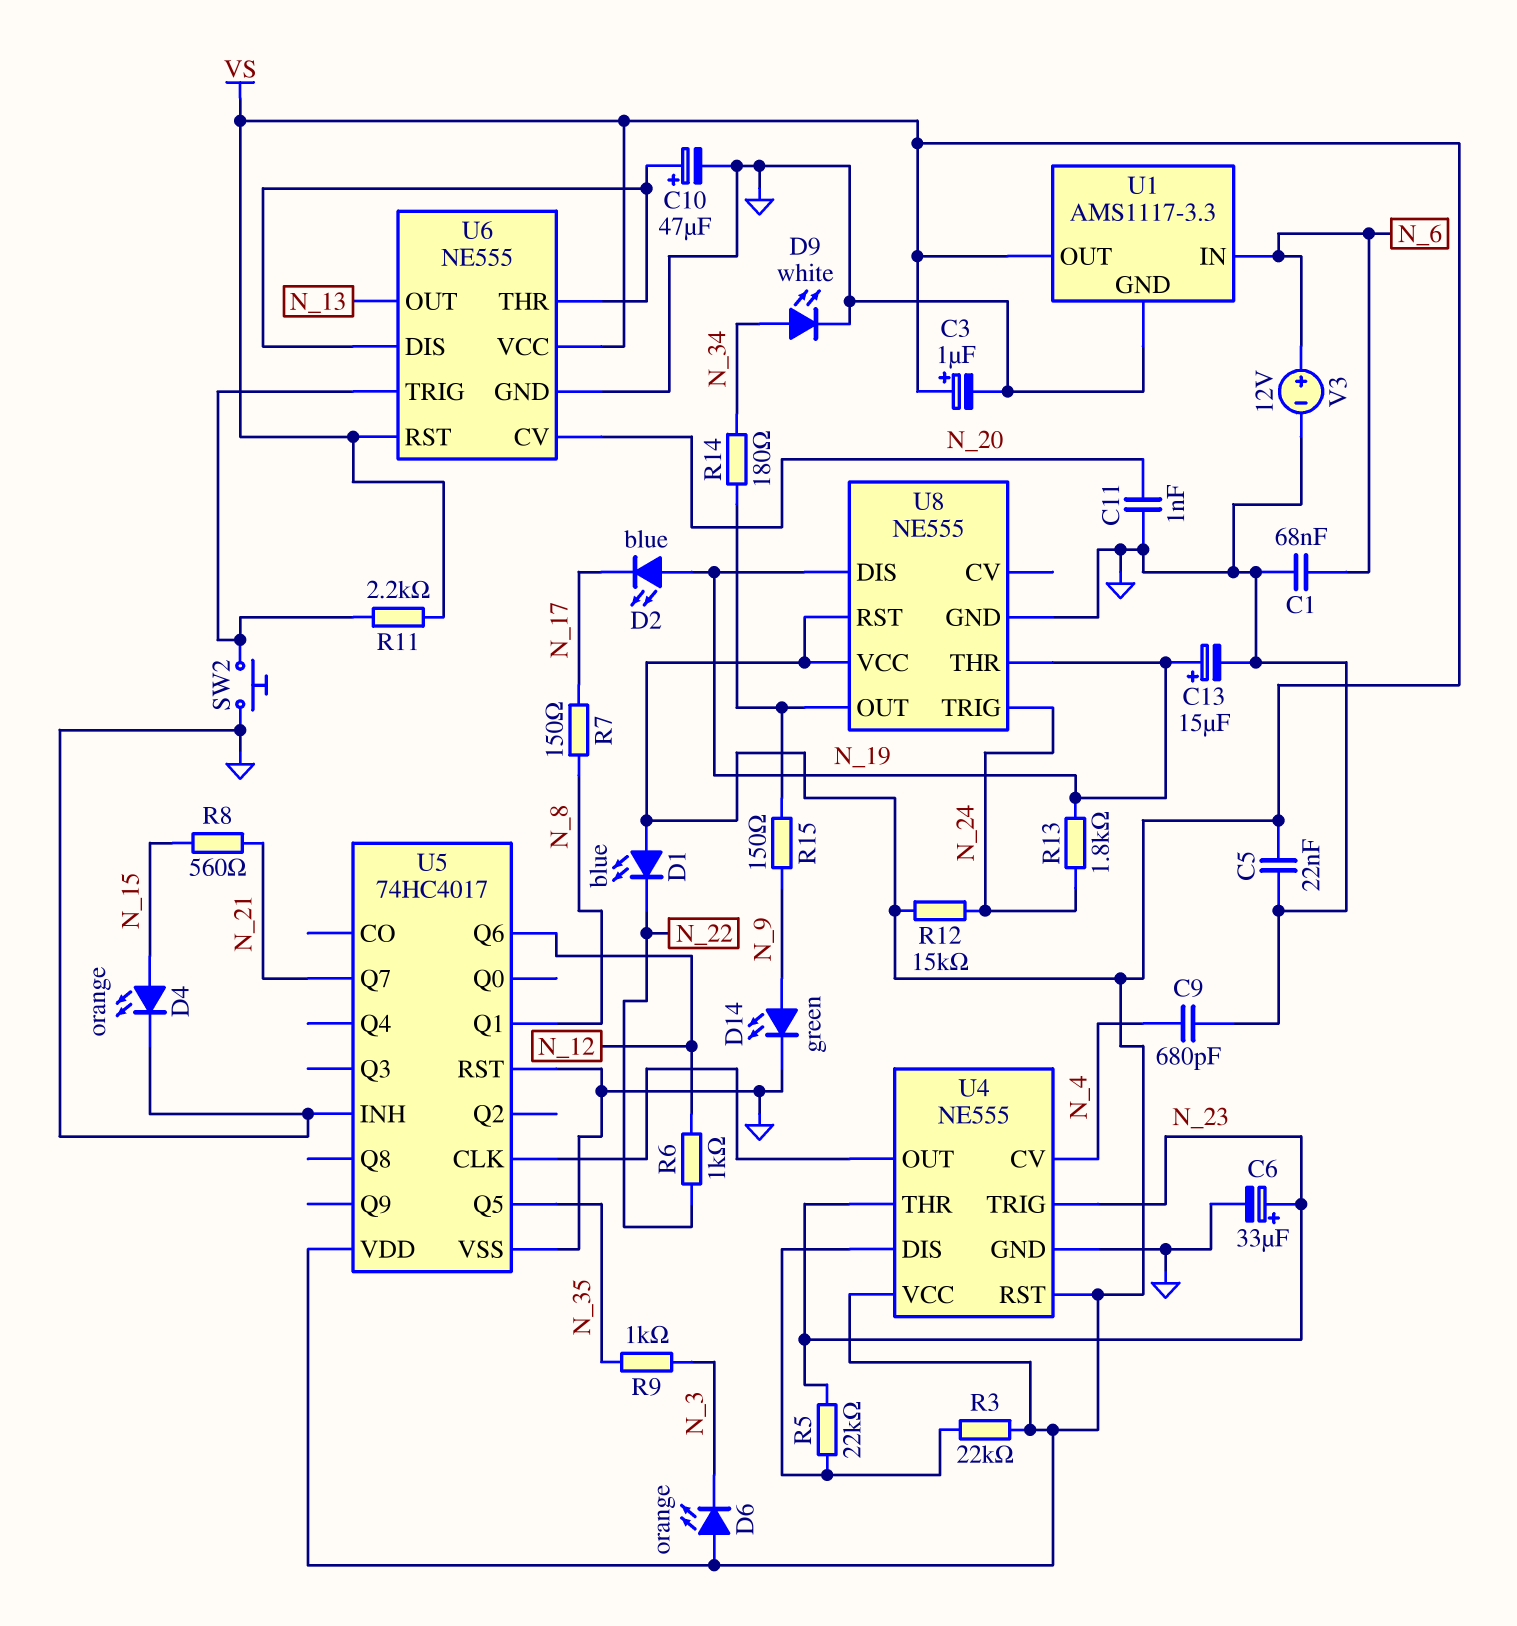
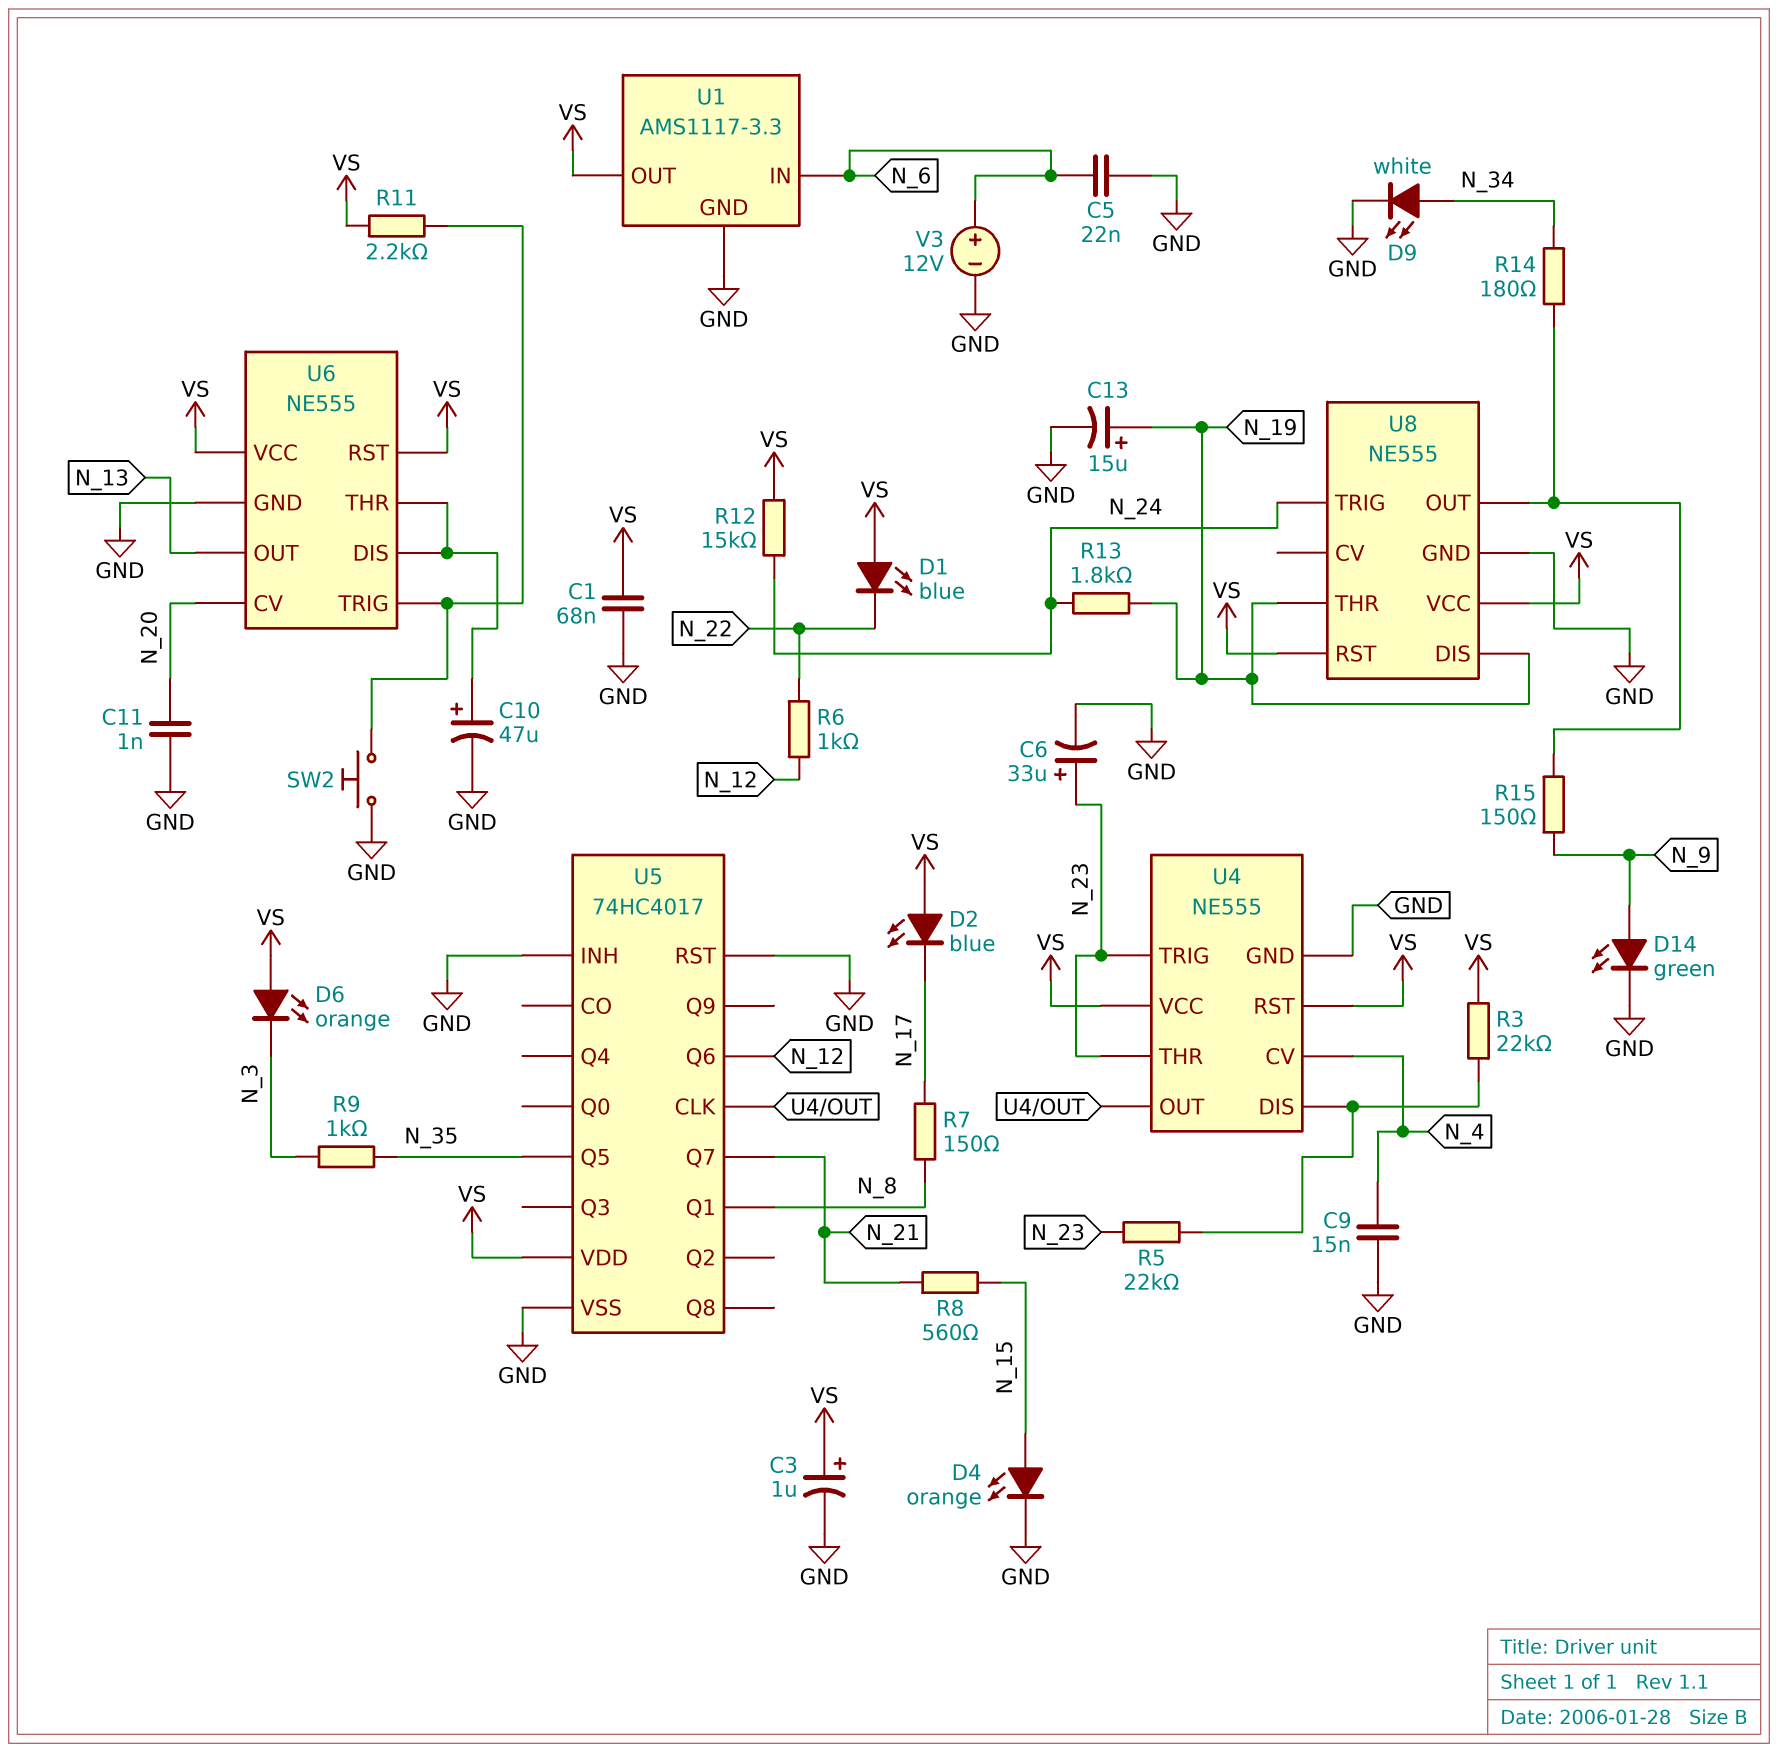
C1: 68nF (GND, N_6) -> 68nF (GND, VS)
C5: 22nF (GND, VS) -> 22nF (GND, N_6)
C9: 680pF (GND, N_4) -> 15nF (GND, N_4)
D2: LED blue (A N_19, K N_17) -> LED blue (A VS, K N_17)

